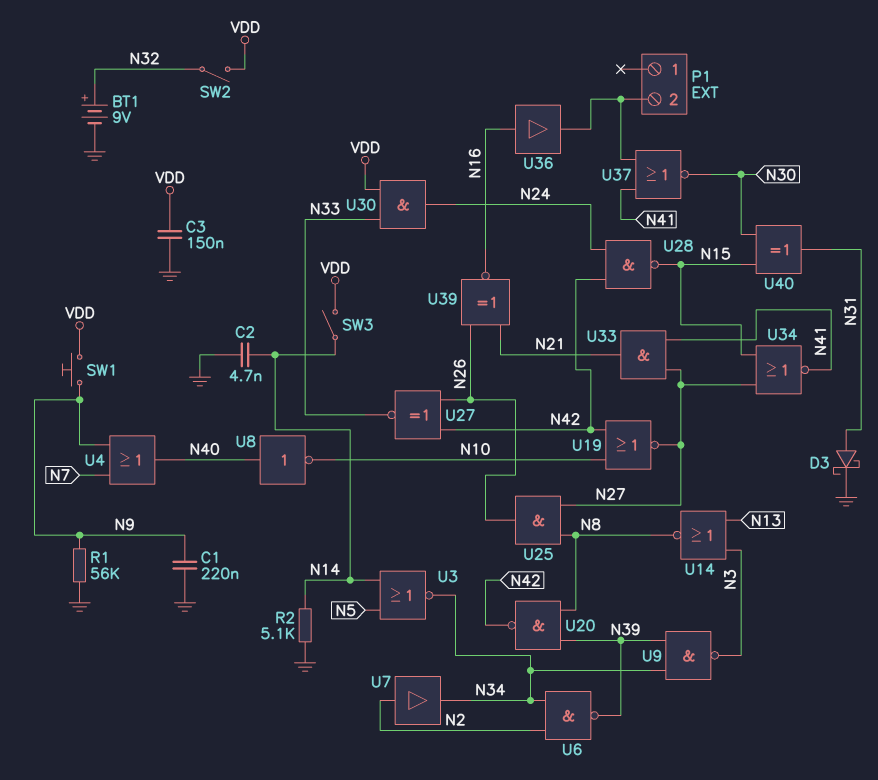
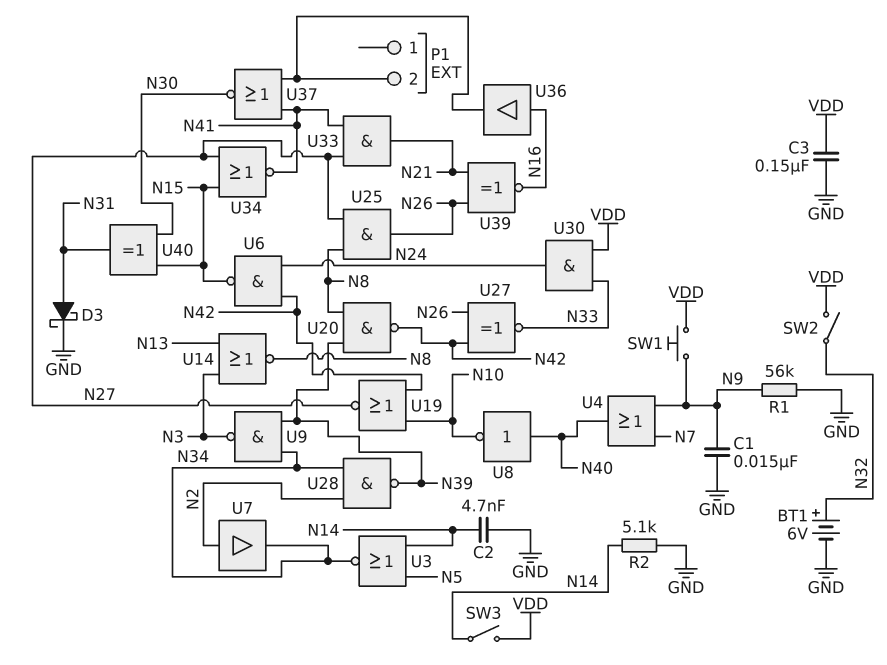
BT1: 9V (plus N32, minus GND) -> 6V (plus N32, minus GND)
C1: 220nF (GND, N9) -> 15nF (GND, N9)
U6: NAND (in N2, in N34, out N39) -> NAND (in N24, in N42, out N15)
U28: NAND (in N24, in N42, out N15) -> NAND (in N2, in N34, out N39)

